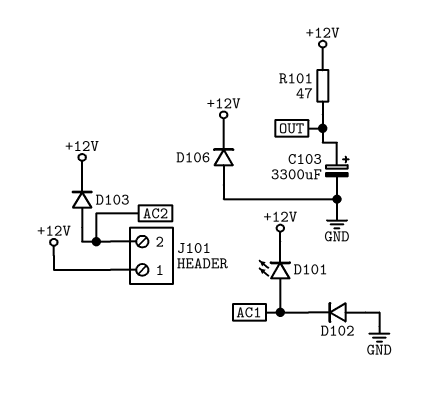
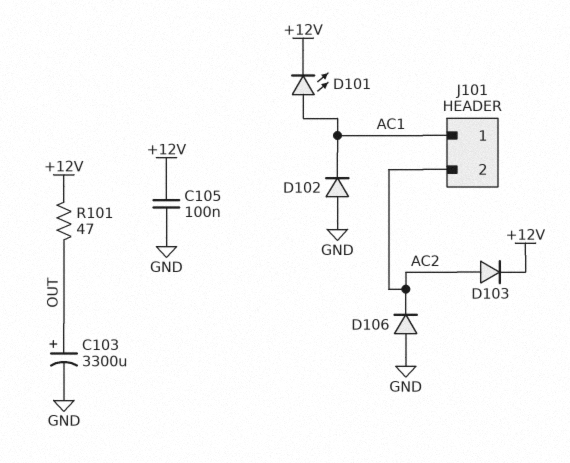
C105: none -> 100nF (+12V, GND)
D106: diode (A GND, K +12V) -> diode (A GND, K AC2)
J101 pin 1: +12V -> AC1

